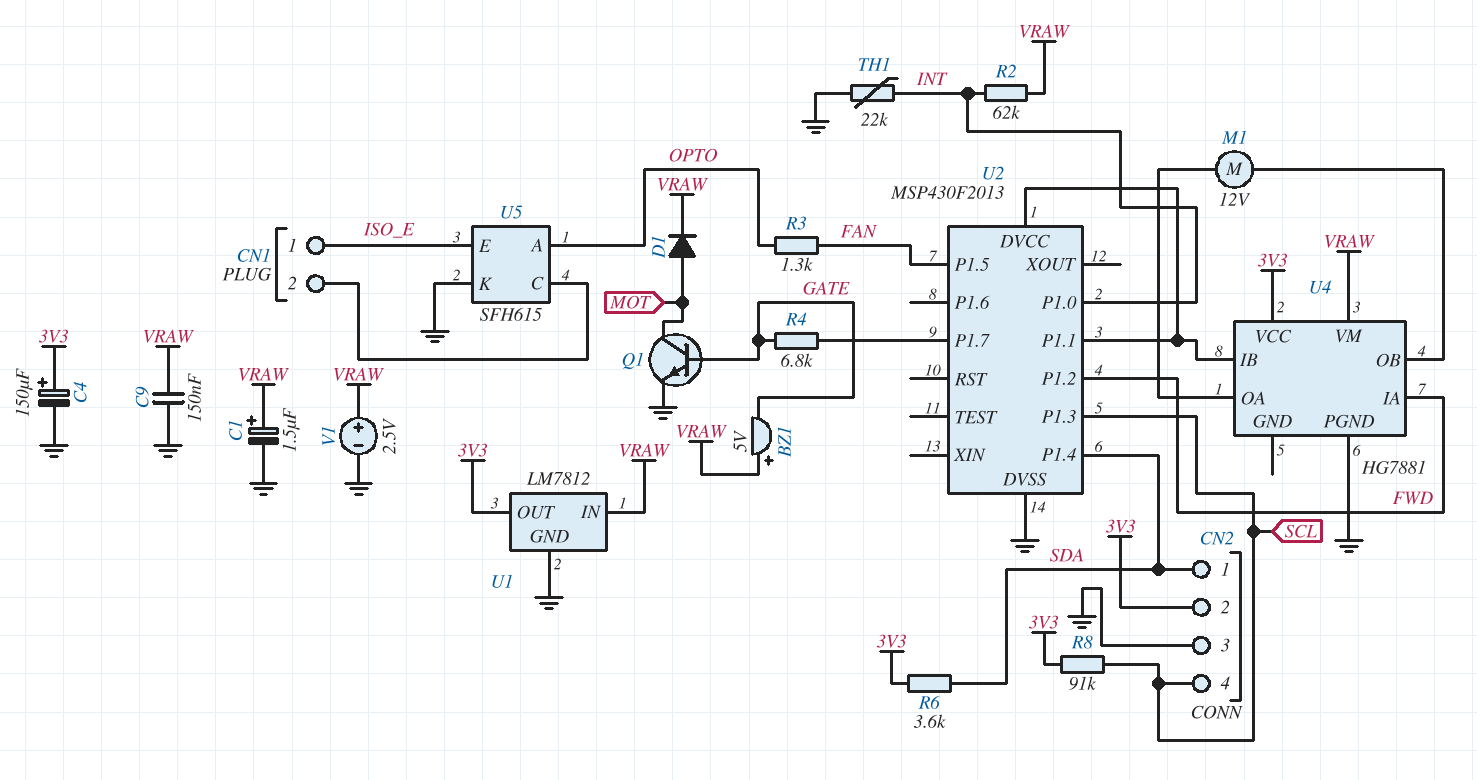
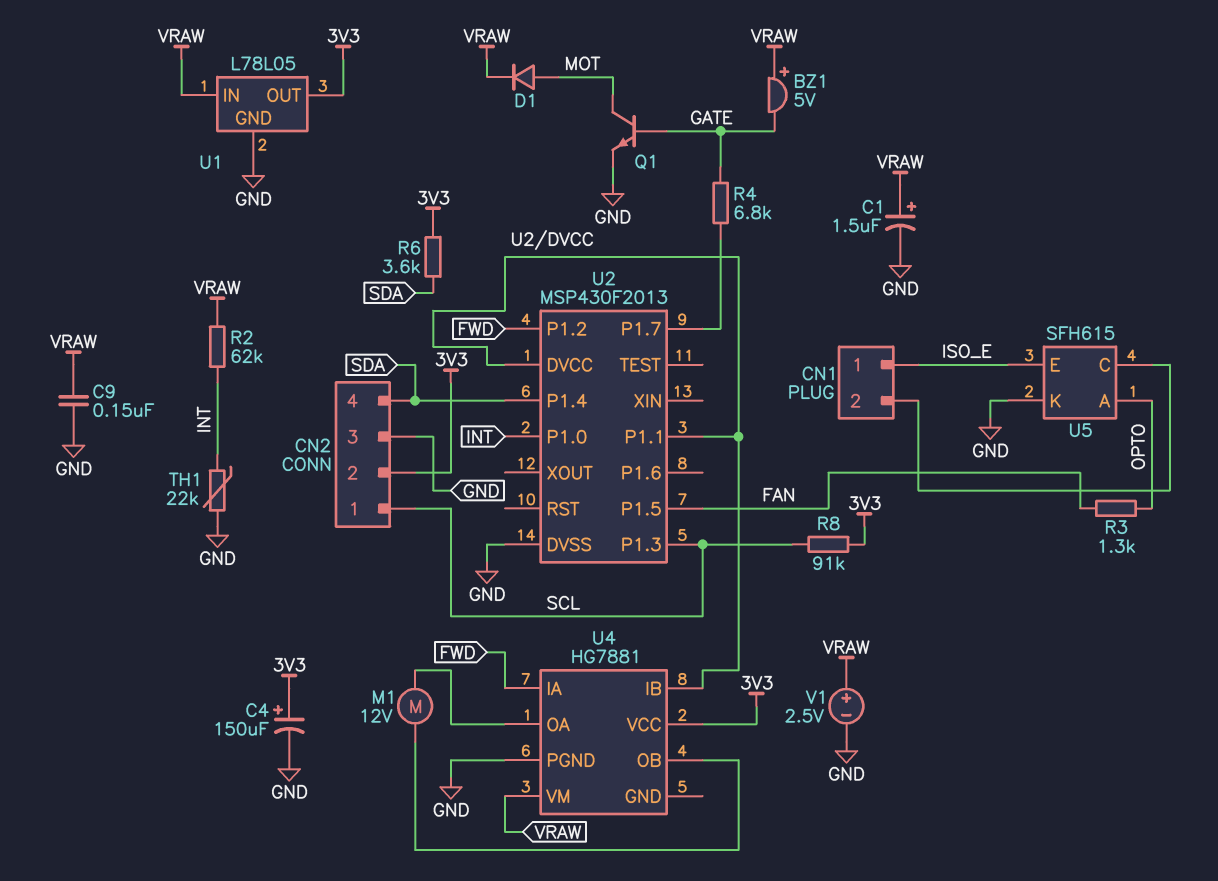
CN2 pin 1: SDA -> SCL
CN2 pin 4: SCL -> SDA
U1: LM7812 -> L78L05

